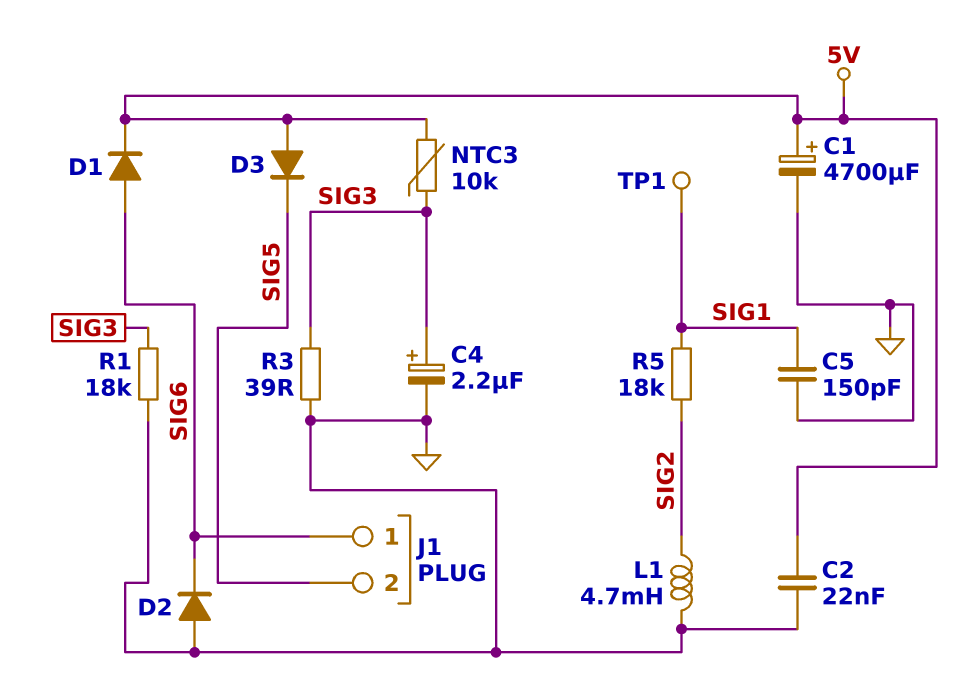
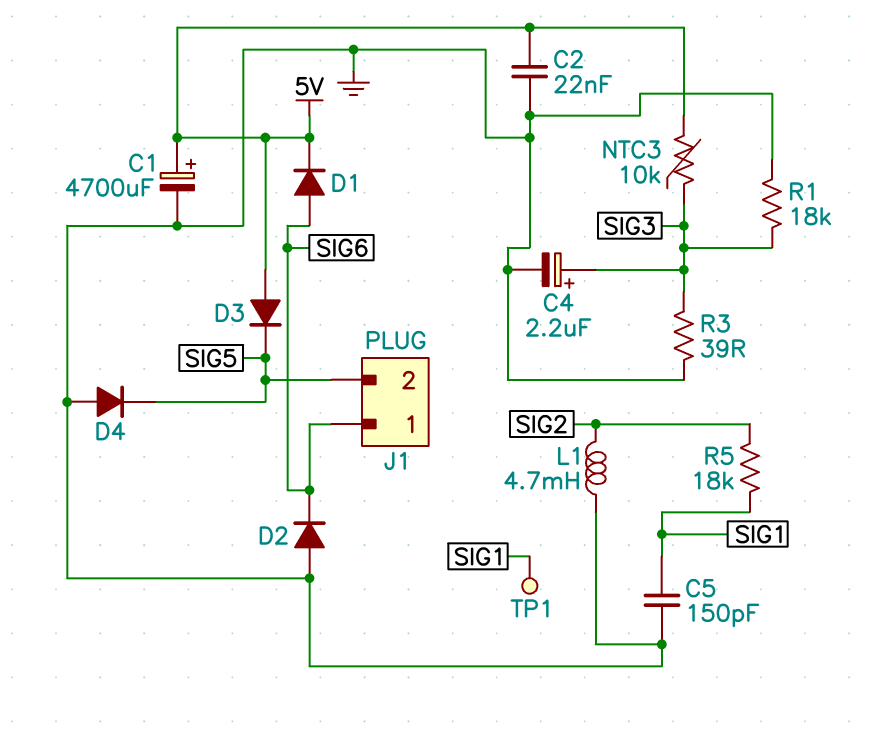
D4: none -> diode (A GND, K SIG5)

